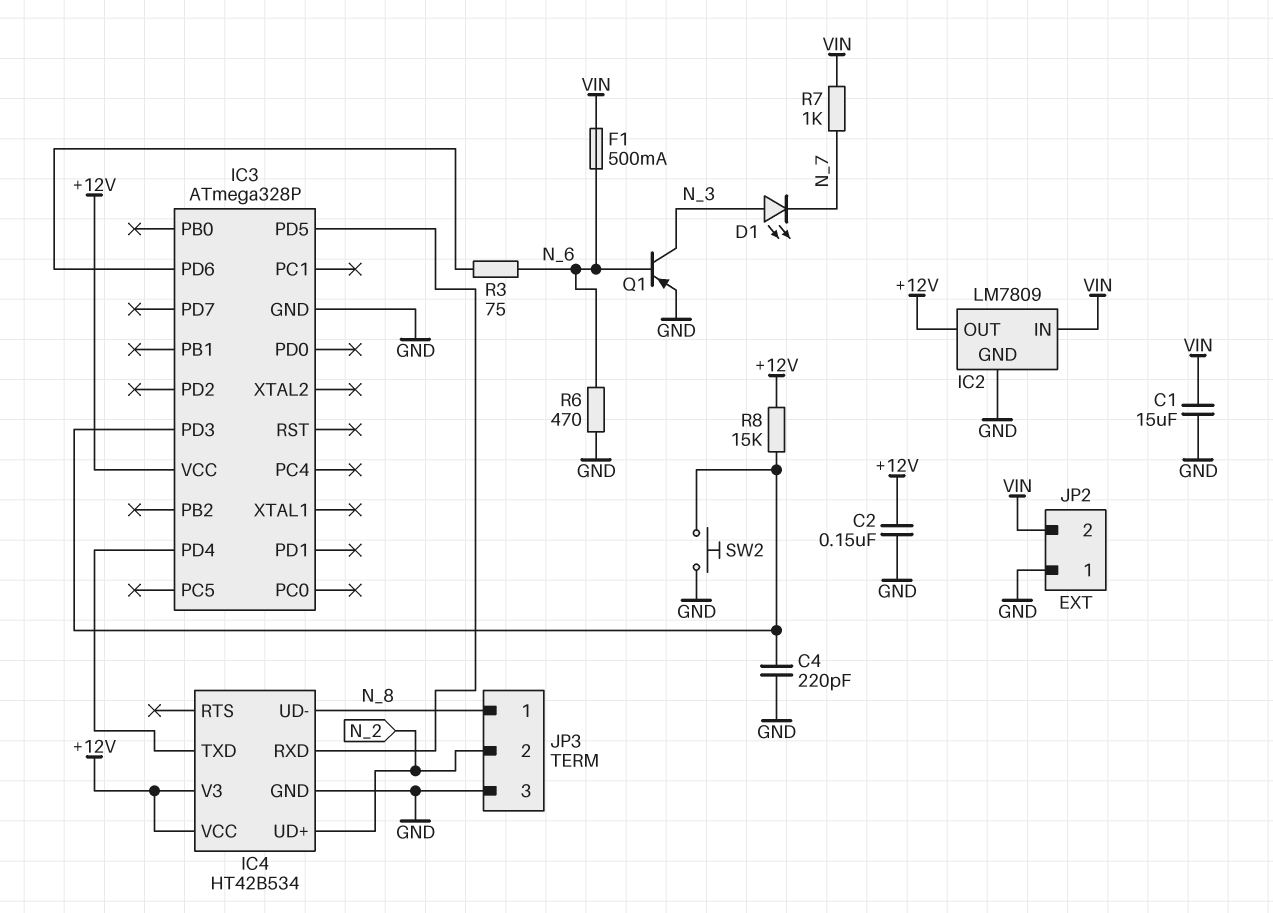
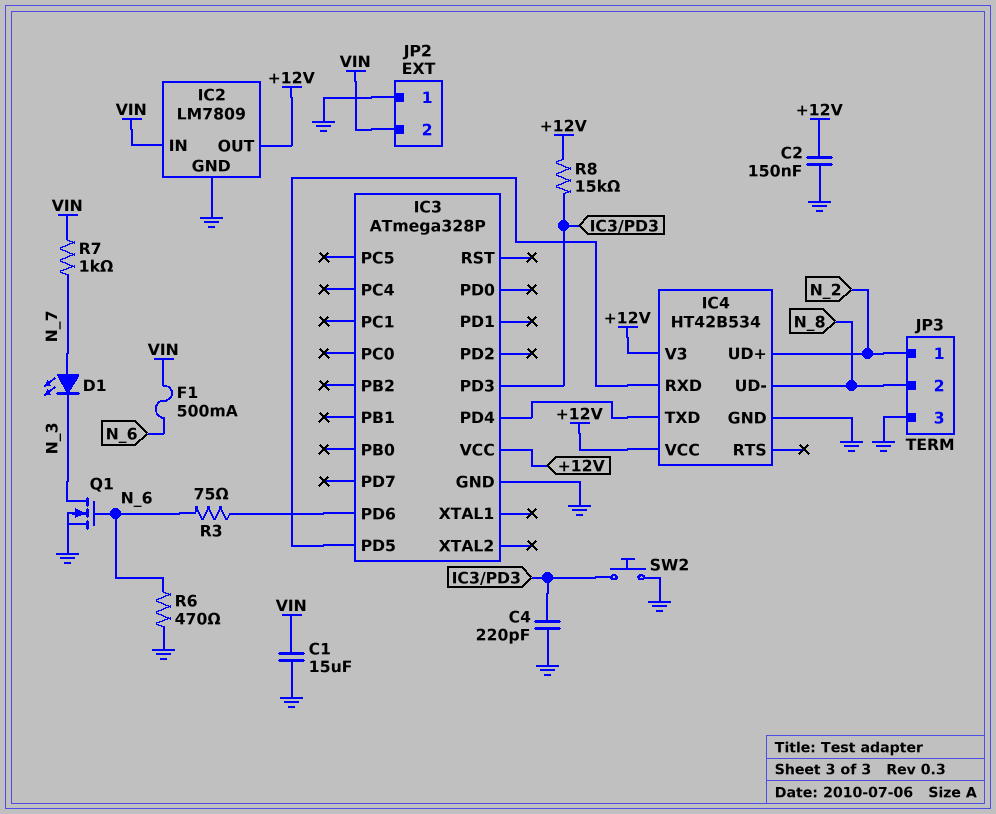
D1: LED (A N_3, K N_7) -> LED (A N_7, K N_3)
JP3 pin 1: N_8 -> N_2
JP3 pin 2: N_2 -> N_8
Q1: PNP (B N_6, C N_3, E GND) -> NMOS (G N_6, D N_3, S GND)

